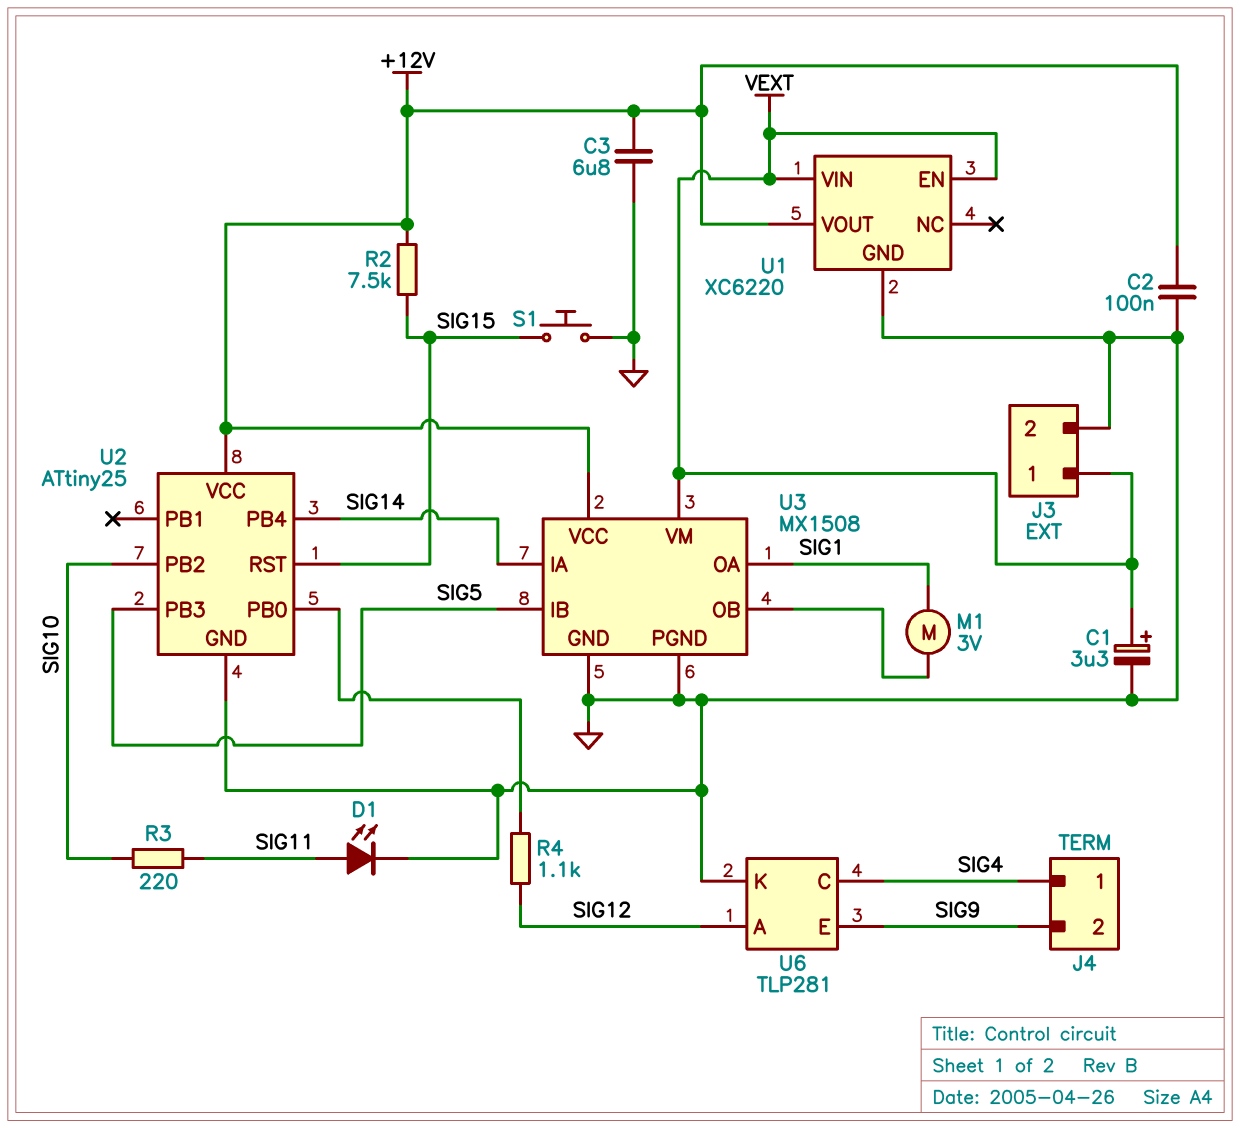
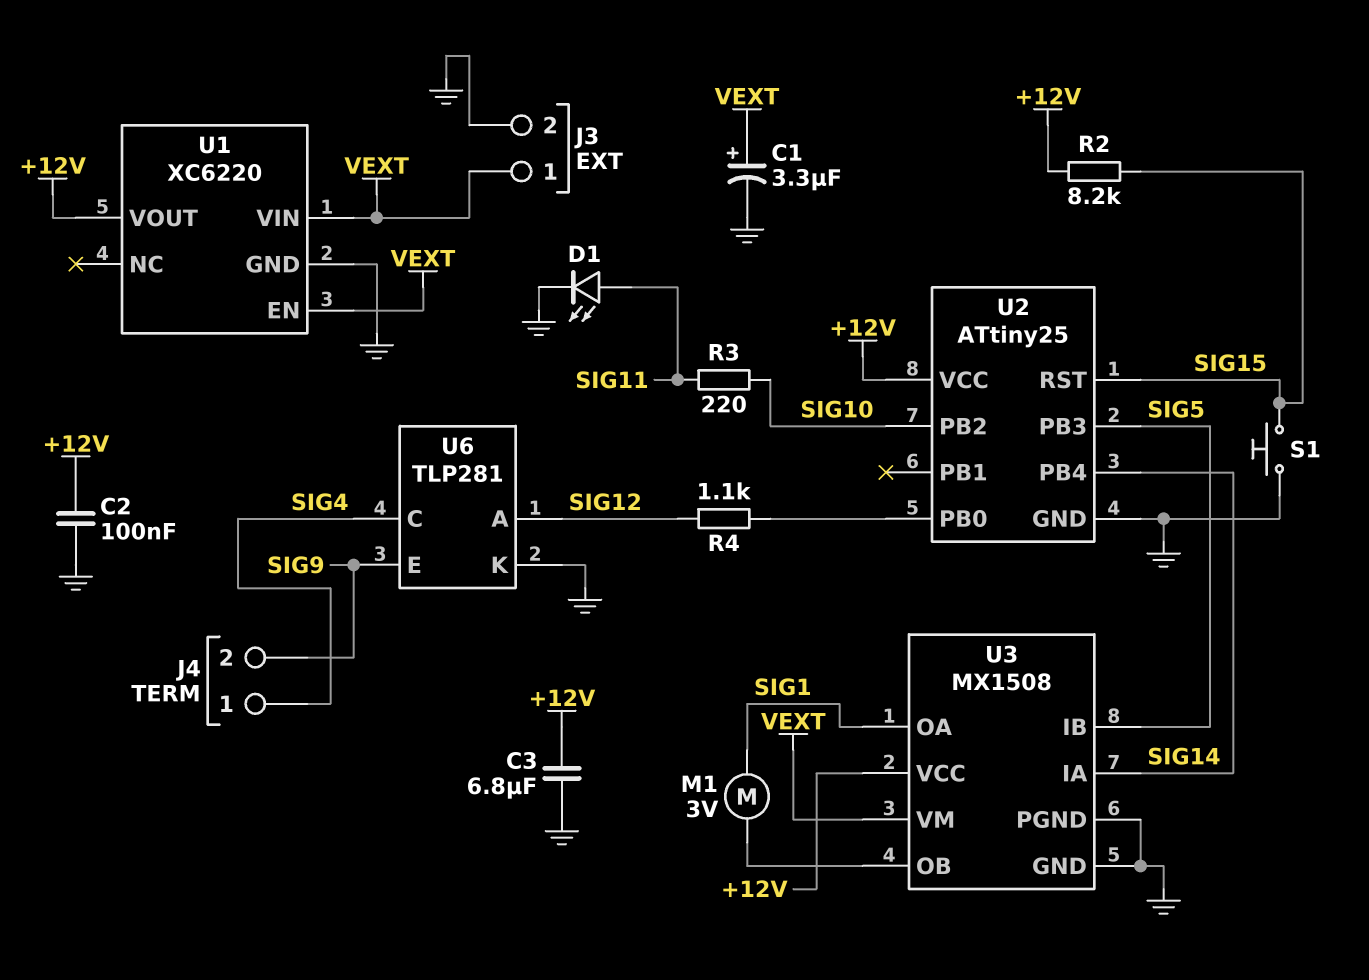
R2: 7.5k (+12V, SIG15) -> 8.2k (+12V, SIG15)

